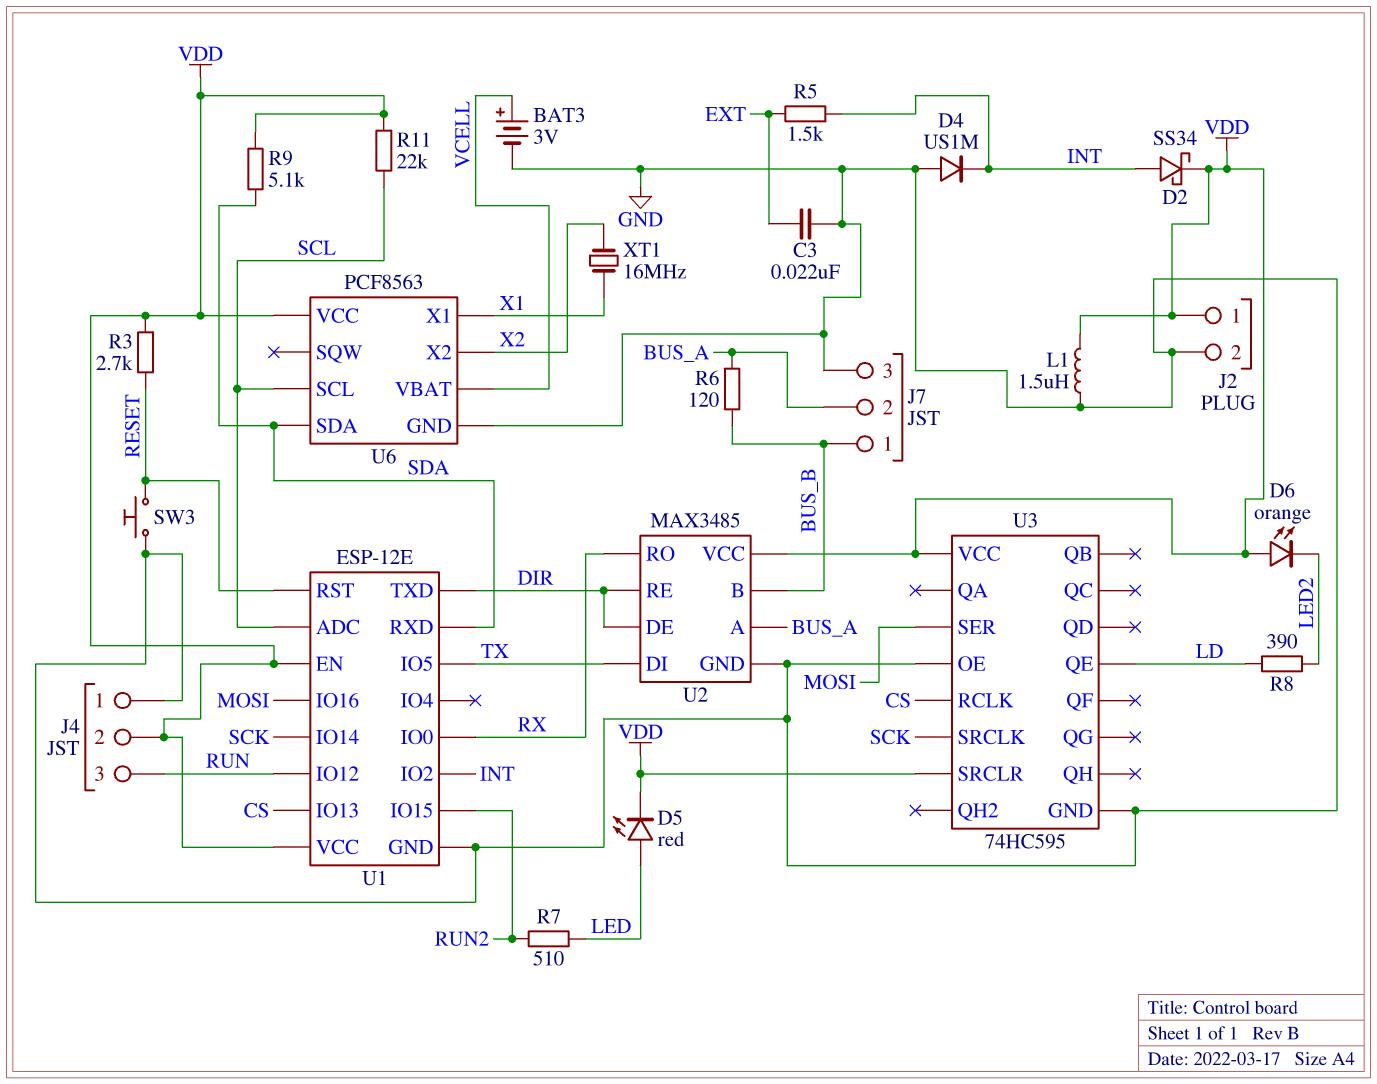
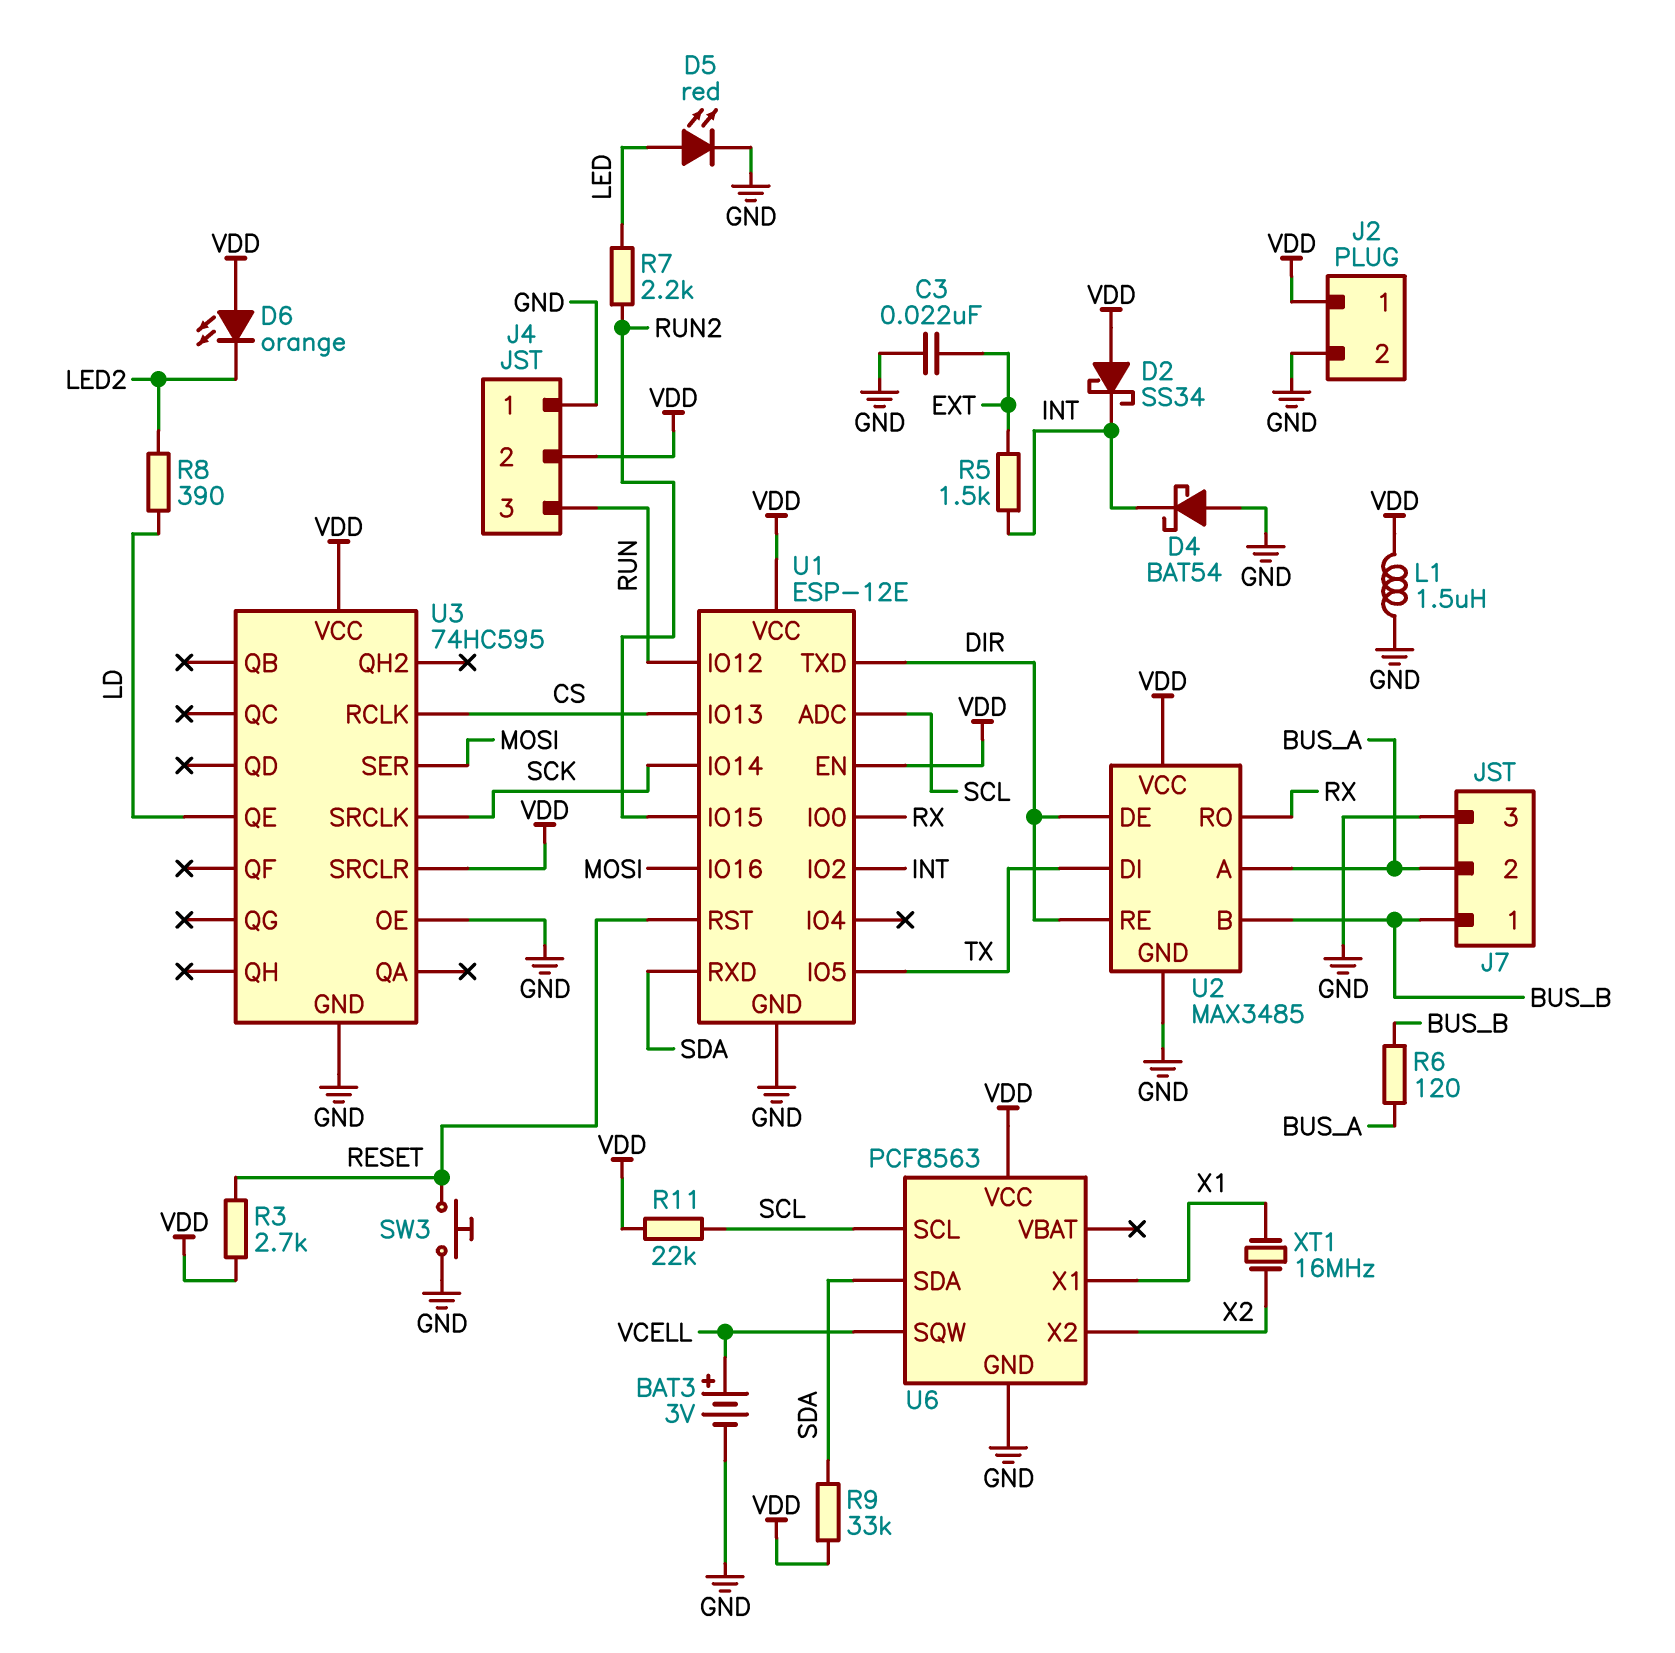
D2: schottky SS34 (A INT, K VDD) -> schottky SS34 (A VDD, K INT)
D4: diode US1M (A GND, K INT) -> schottky BAT54 (A GND, K INT)
D5: LED red (A LED, K VDD) -> LED red (A LED, K GND)
R7: 510 (LED, RUN2) -> 2.2k (LED, RUN2)
R9: 5.1k (SDA, VDD) -> 33k (SDA, VDD)
U6 pin SQW: none -> VCELL
U6 pin VBAT: VCELL -> none

